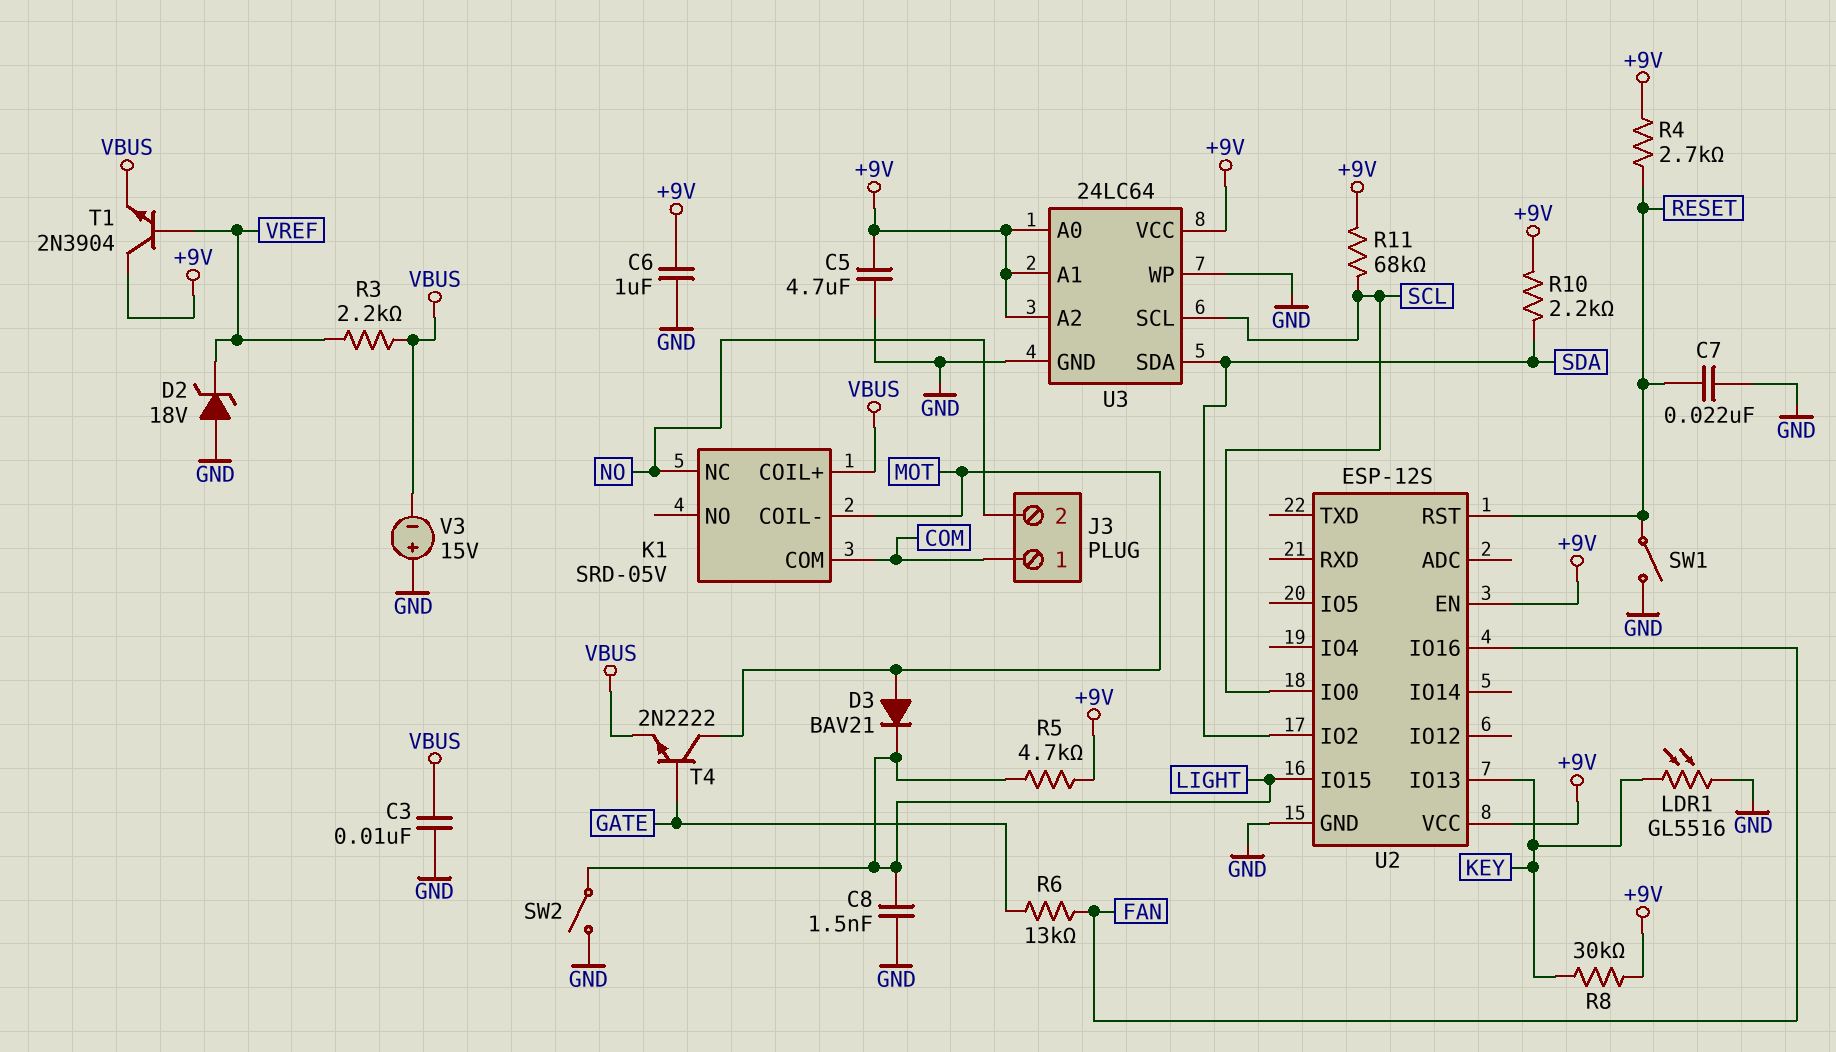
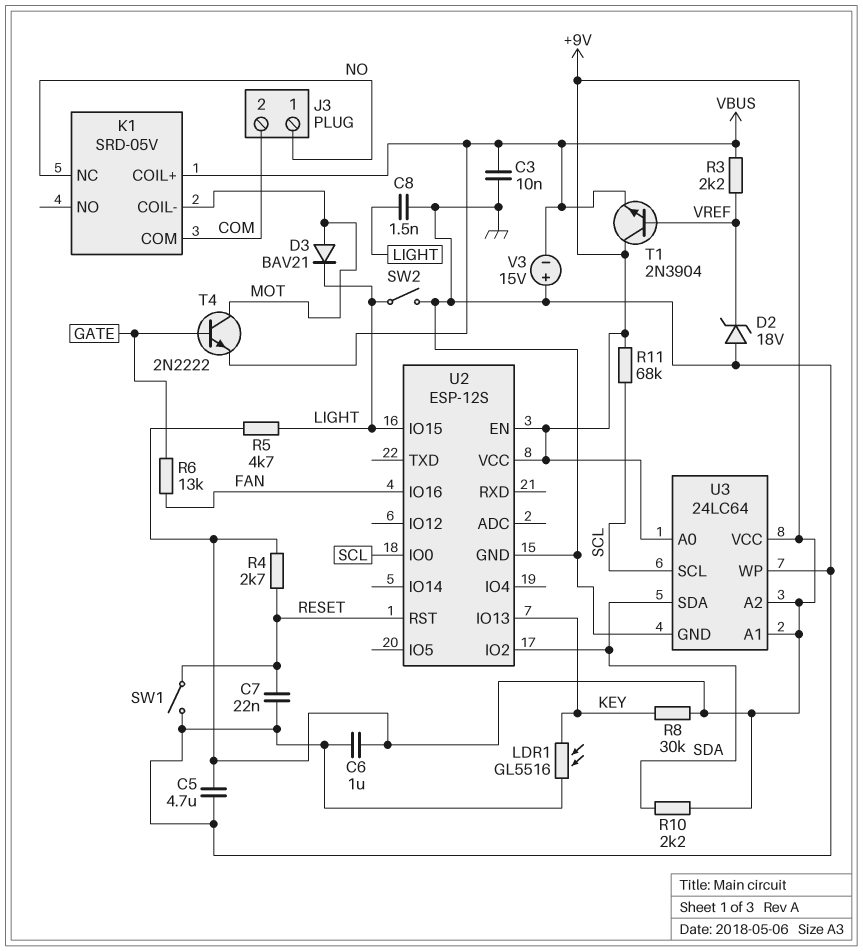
J3 pin 1: COM -> NO
J3 pin 2: NO -> COM

